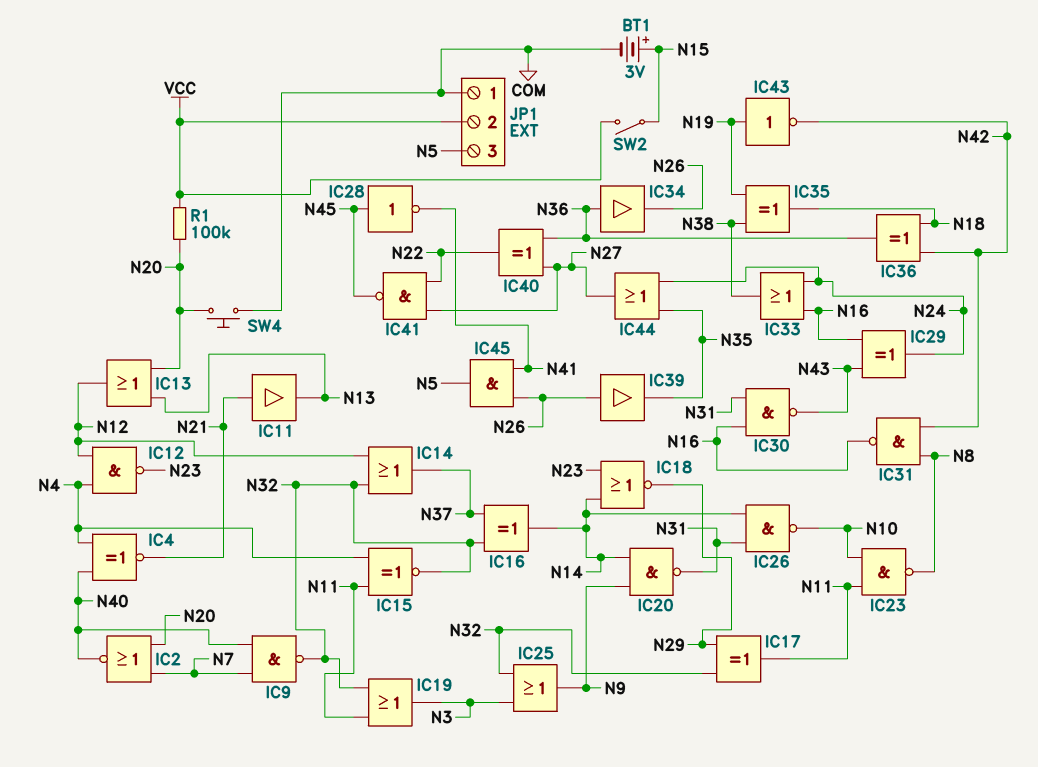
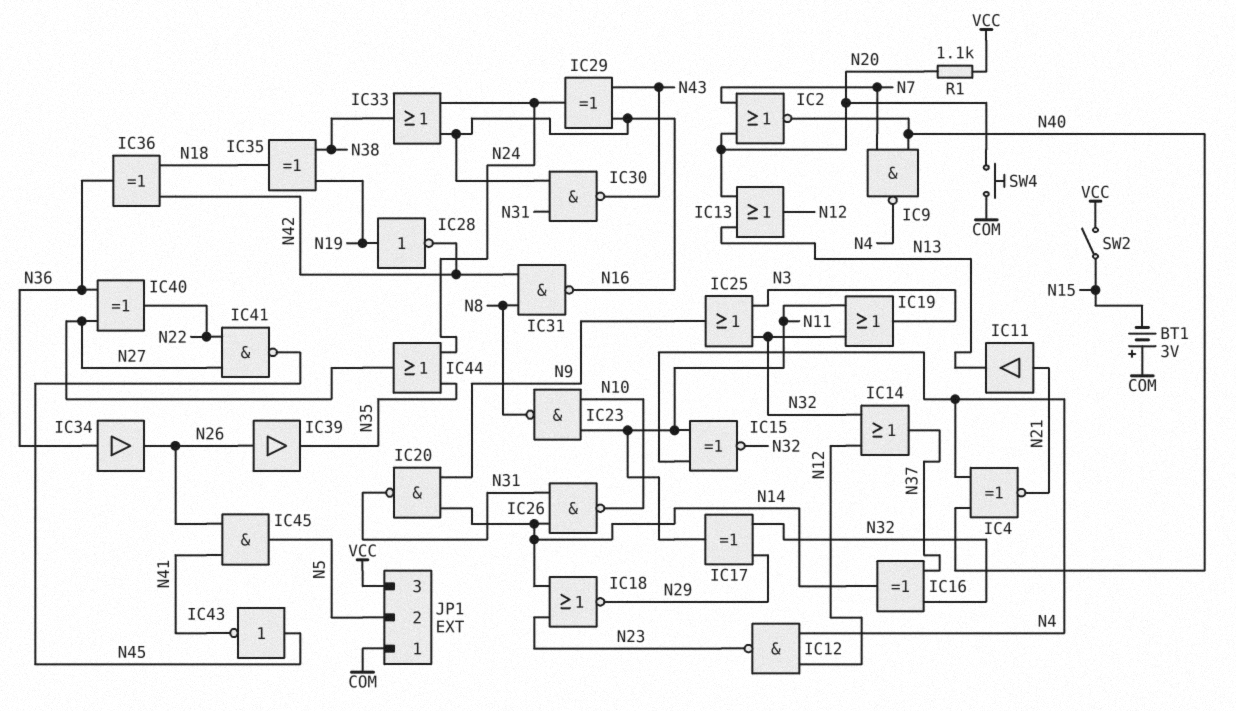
BT1: 3V (plus N15, minus COM) -> 3V (plus COM, minus N15)
IC9: NAND (in N7, in N40, out N32) -> NAND (in N7, in N40, out N4)
IC28: NOT (in N45, out N41) -> NOT (in N19, out N42)
IC43: NOT (in N19, out N42) -> NOT (in N45, out N41)
JP1 pin 2: VCC -> N5
JP1 pin 3: N5 -> VCC
R1: 100k (N20, VCC) -> 1.1k (N20, VCC)

